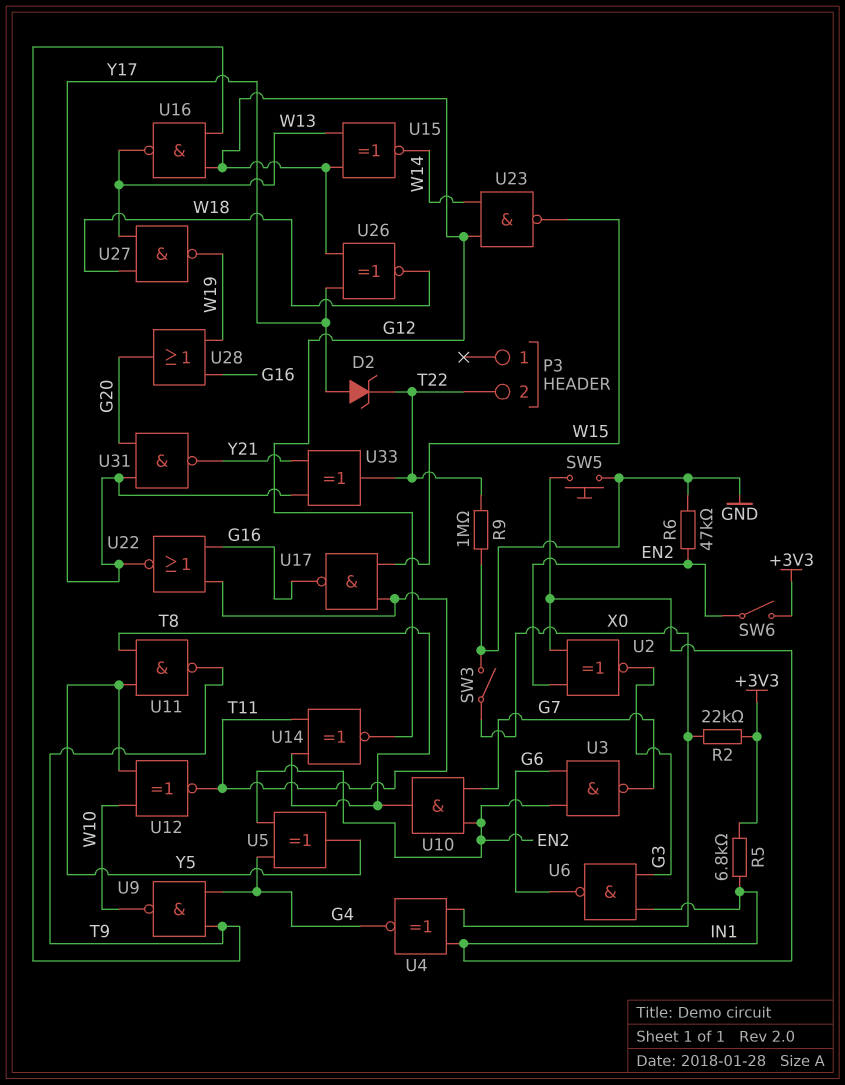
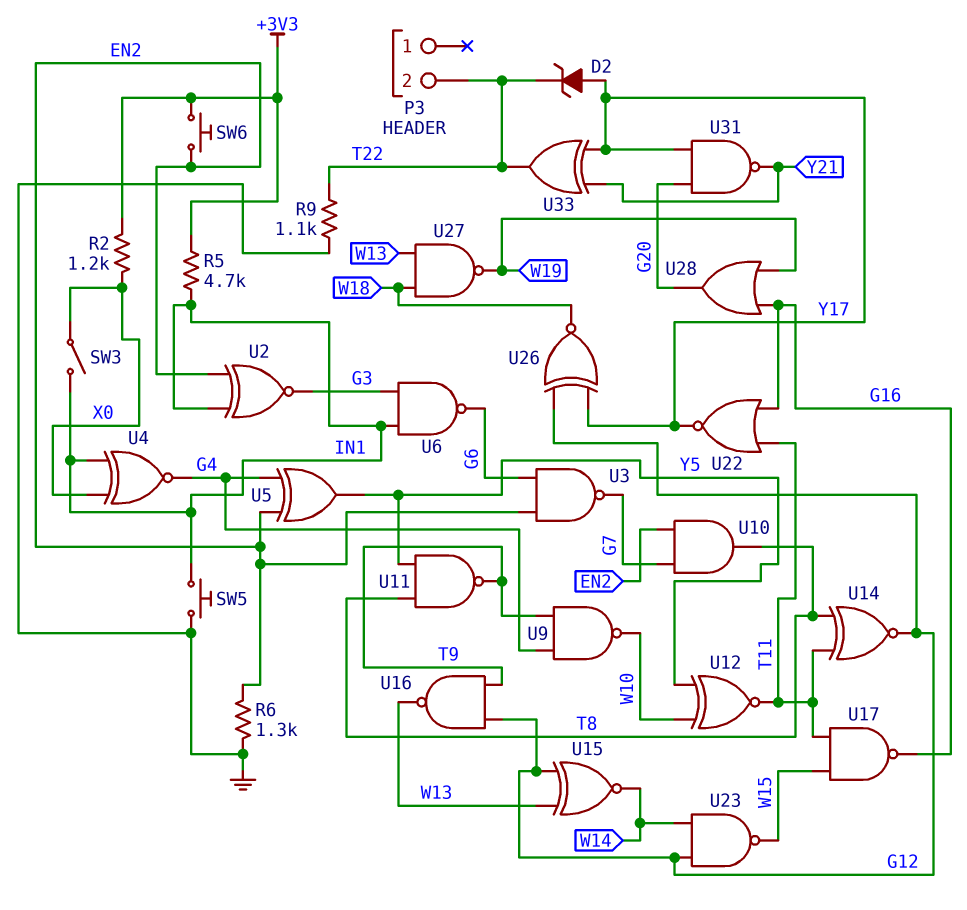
R2: 22k (+3V3, X0) -> 1.2k (+3V3, X0)
R5: 6.8k (+3V3, IN1) -> 4.7k (+3V3, IN1)
R6: 47k (EN2, GND) -> 1.3k (EN2, GND)
R9: 1M (GND, T22) -> 1.1k (GND, T22)
SW3: switch (GND, X0) -> switch (IN1, X0)
SW6: switch (+3V3, EN2) -> button (+3V3, EN2)

